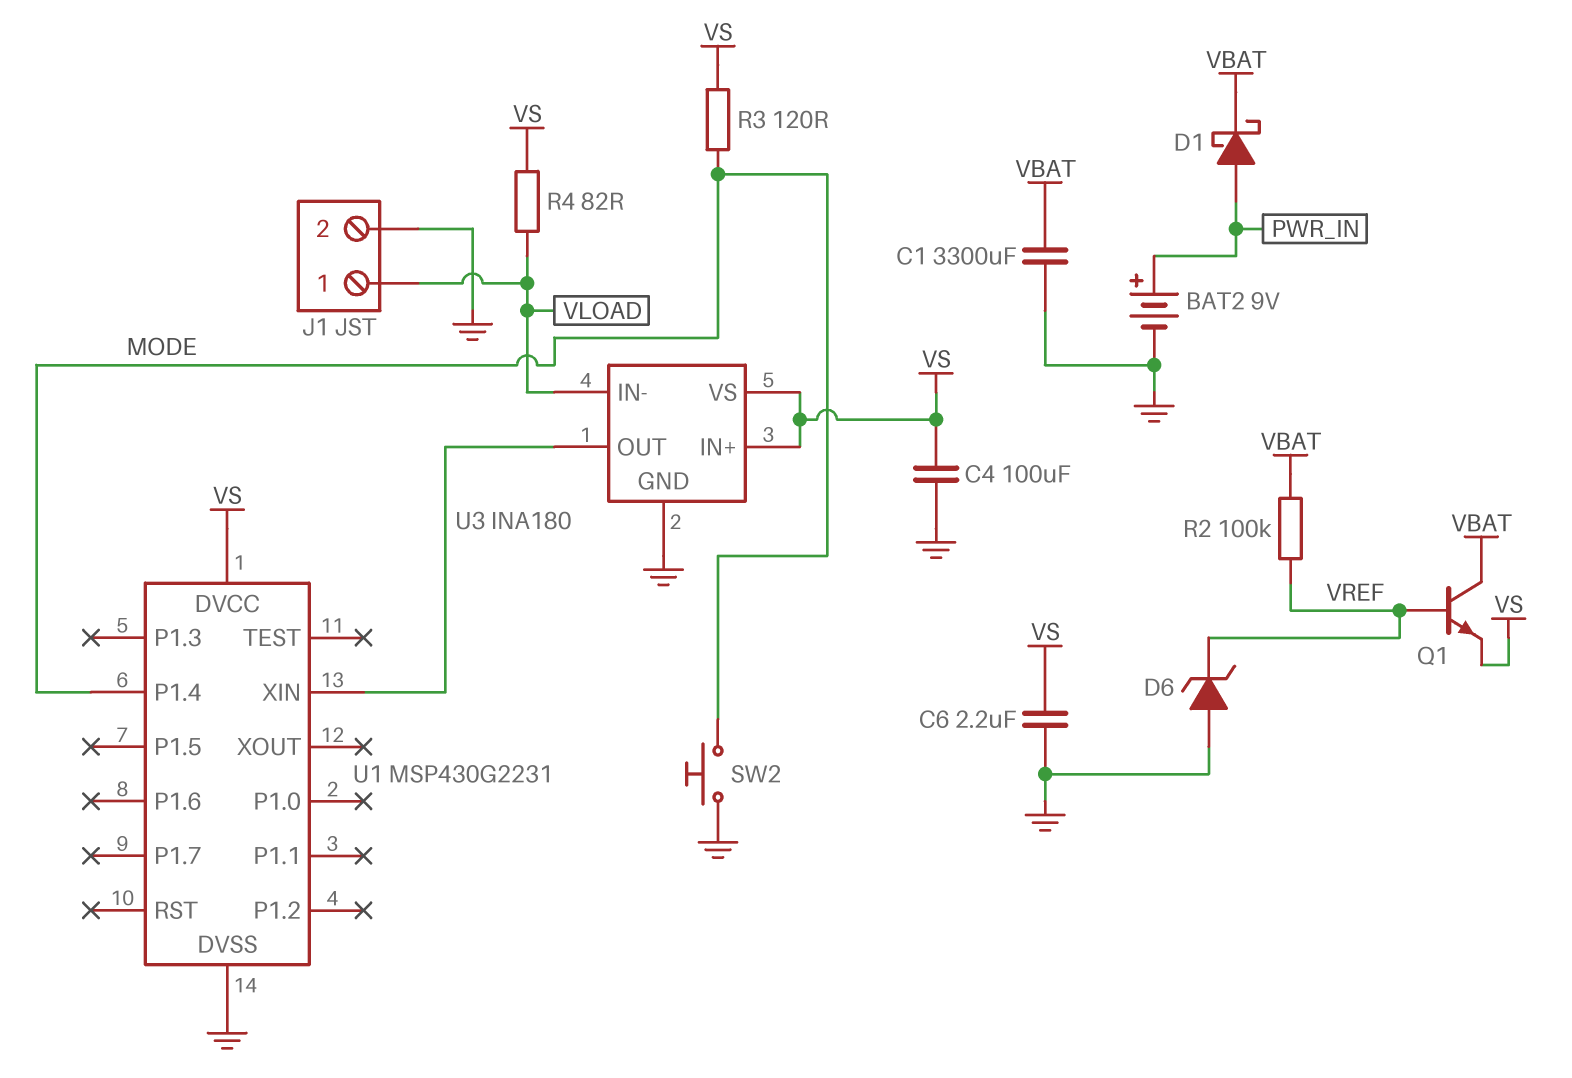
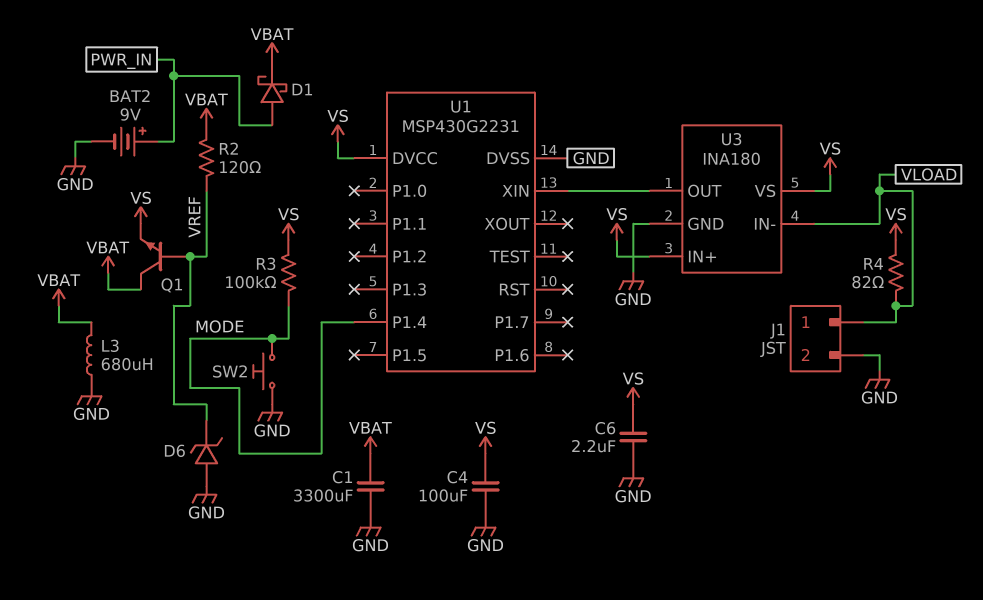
L3: none -> 680uH (GND, VBAT)
R2: 100k (VBAT, VREF) -> 120 (VBAT, VREF)
R3: 120 (MODE, VS) -> 100k (MODE, VS)

